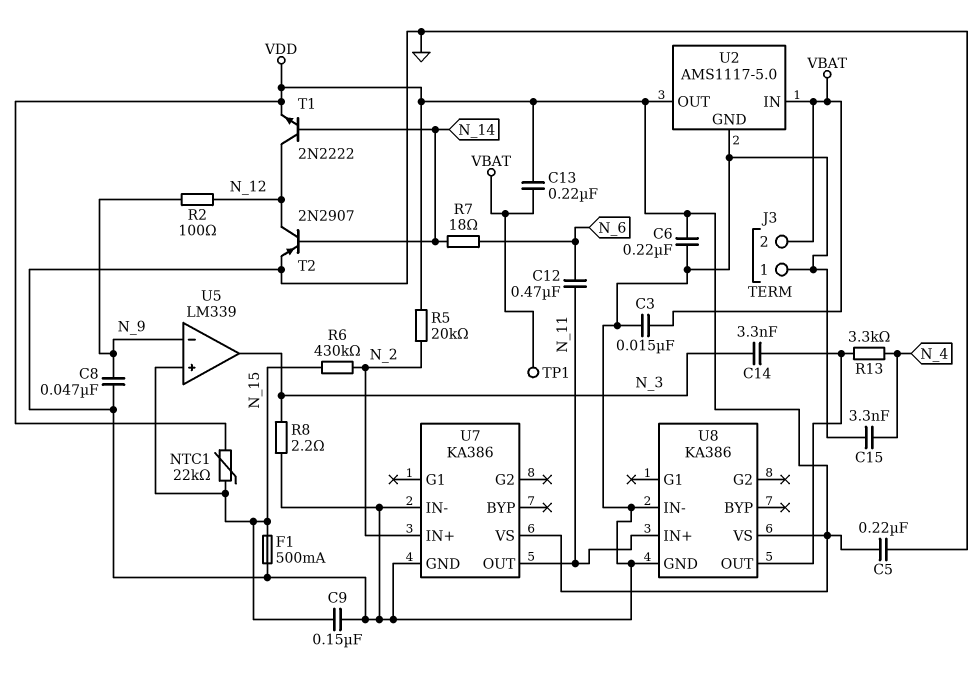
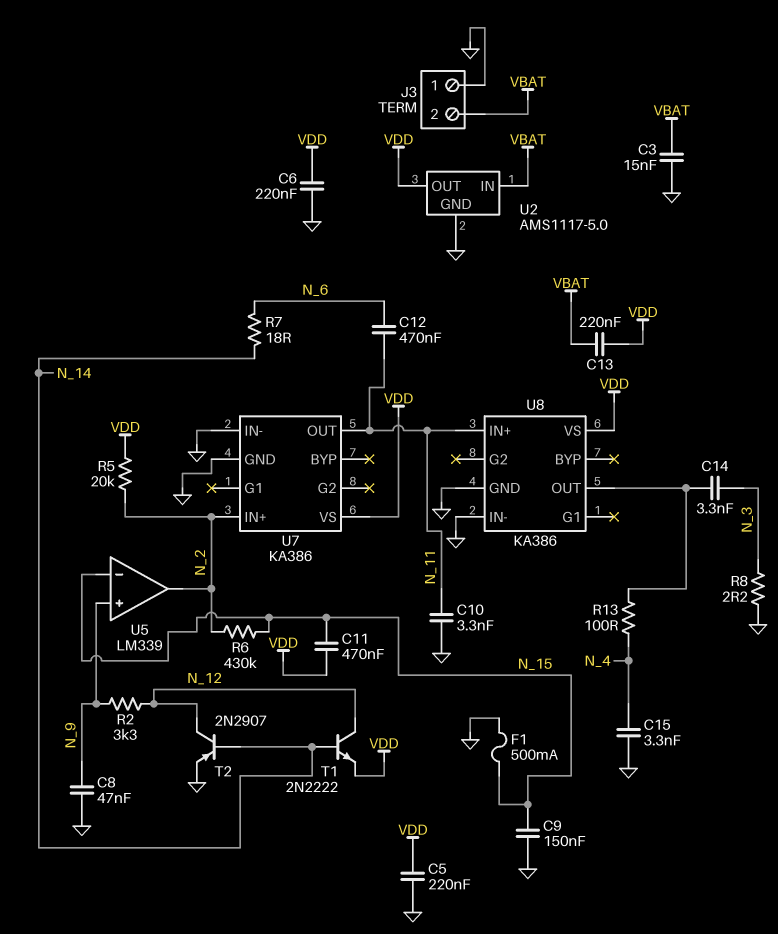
C10: none -> 3.3nF (GND, N_11)
C11: none -> 470nF (N_15, VDD)
NTC1: 22k (N_15, VDD) -> none
R2: 100 (N_9, N_12) -> 3.3k (N_9, N_12)
R13: 3.3k (N_4, U8/OUT) -> 100 (N_4, U8/OUT)
TP1: test point (VBAT) -> none
U5 pin in+: N_15 -> N_9
U5 pin in-: N_9 -> N_15
U5 pin out: N_3 -> N_2

